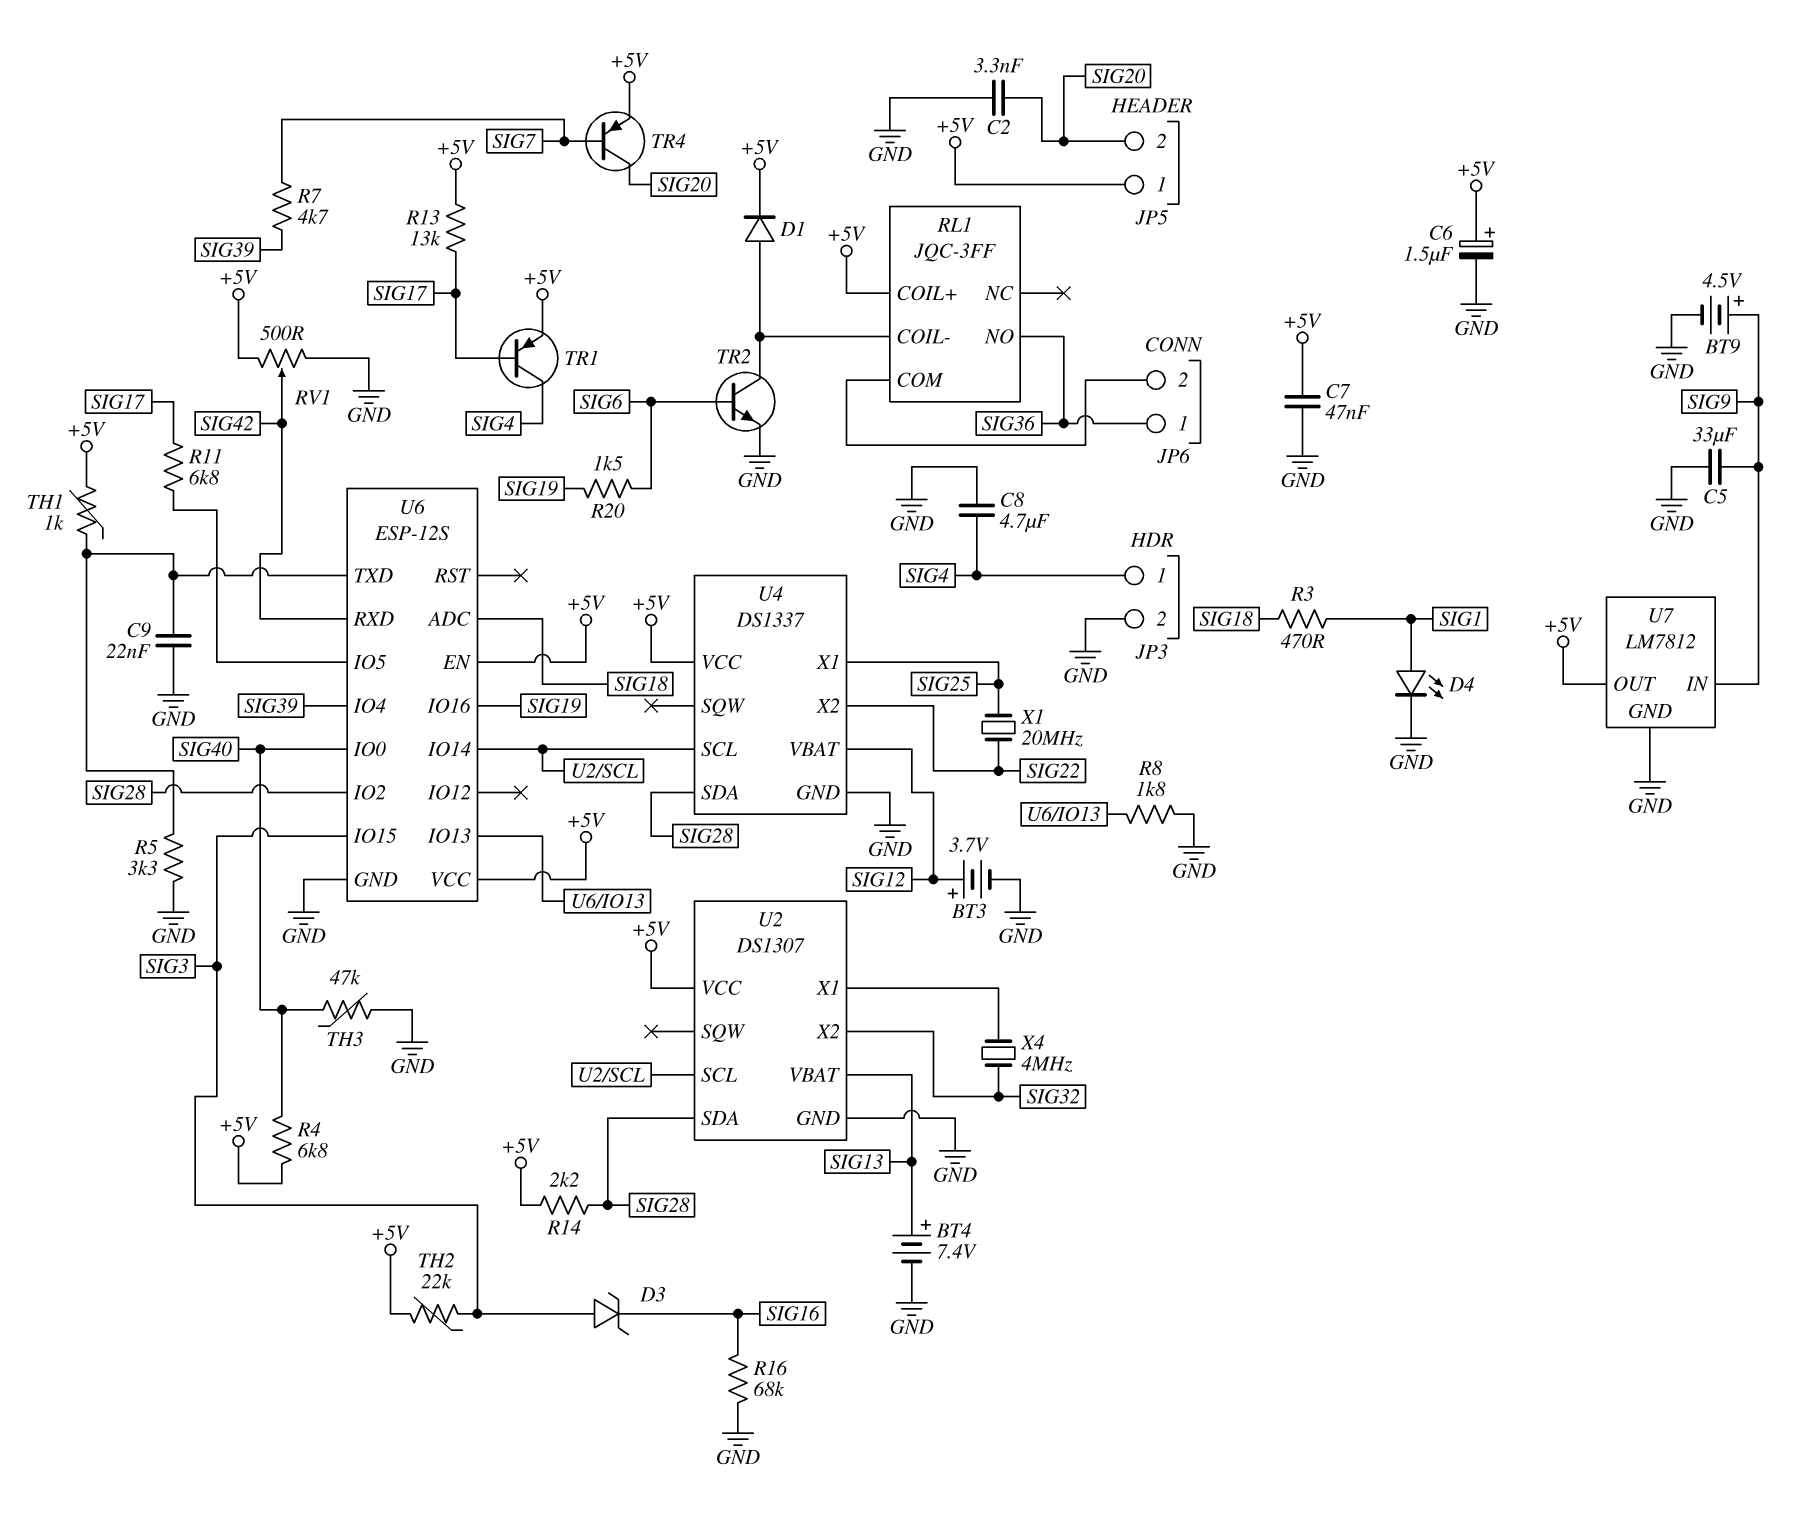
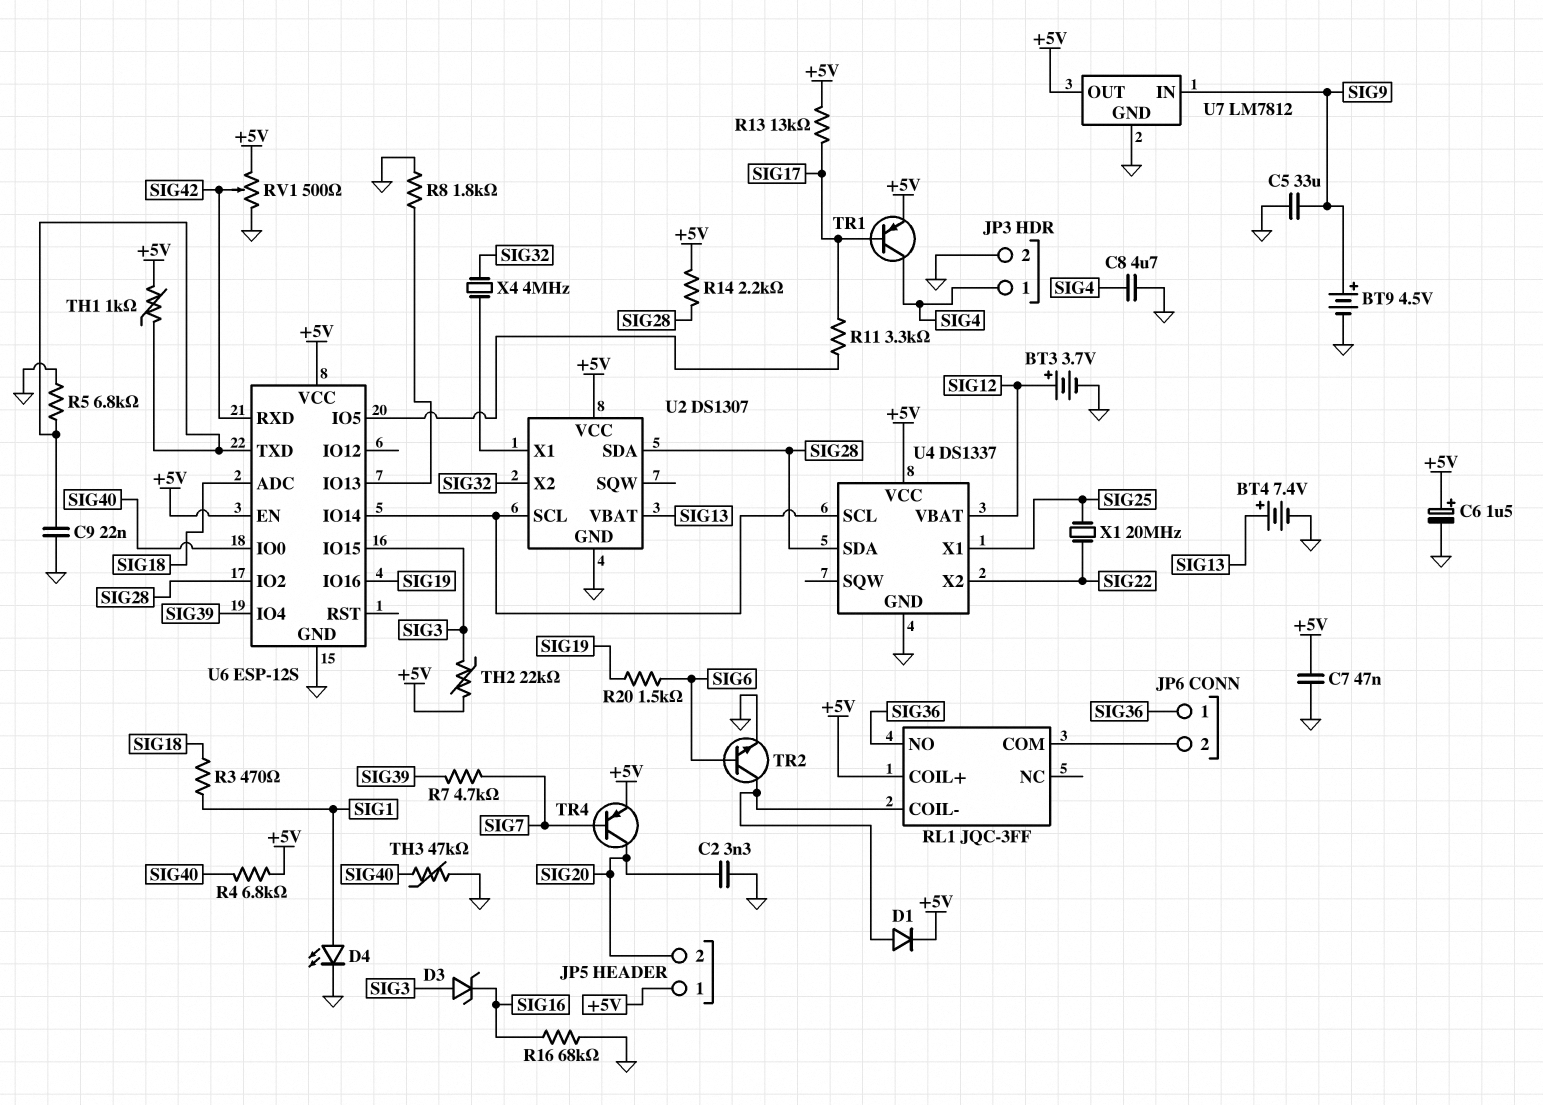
R5: 3.3k (GND, U6/TXD) -> 6.8k (GND, U6/TXD)
R11: 6.8k (SIG17, U6/IO5) -> 3.3k (SIG17, U6/IO5)

